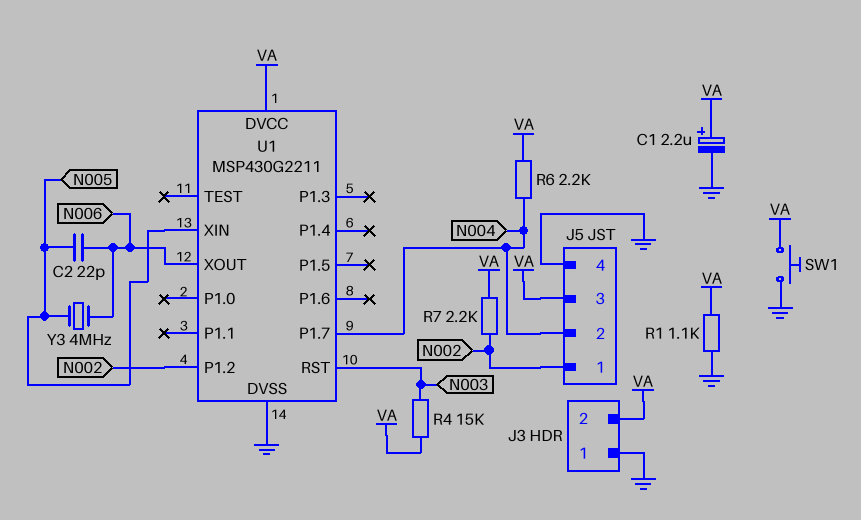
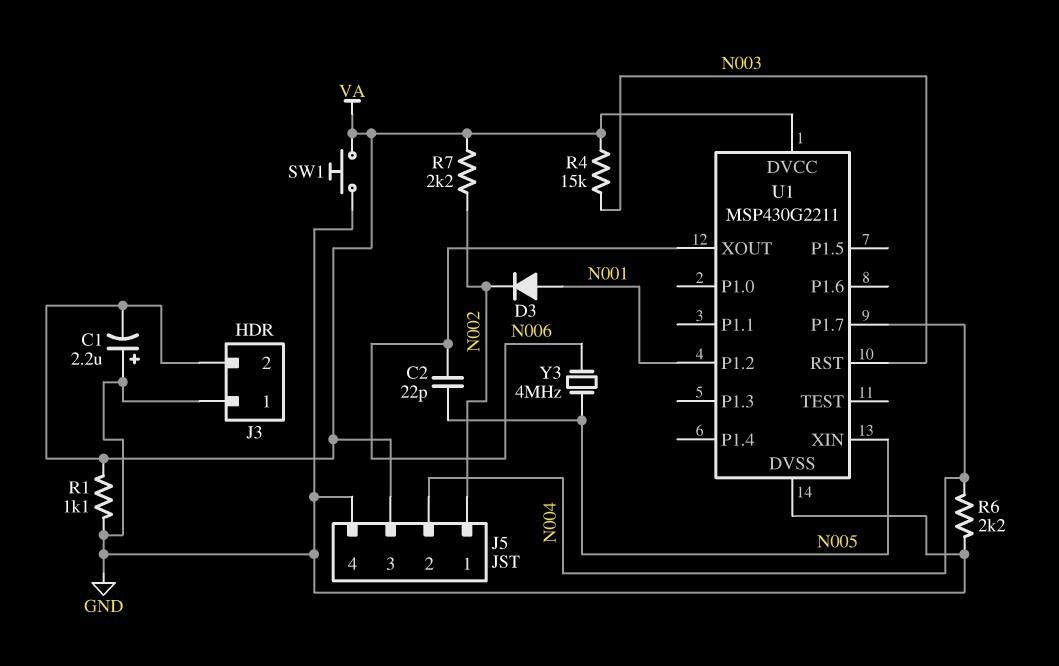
C1: 2.2uF (plus VA, minus GND) -> 2.2uF (plus GND, minus VA)
D3: none -> diode (A N001, K N002)
R6: 2.2k (N004, VA) -> 2.2k (GND, N004)
U1 pin P1.2: N002 -> N001

